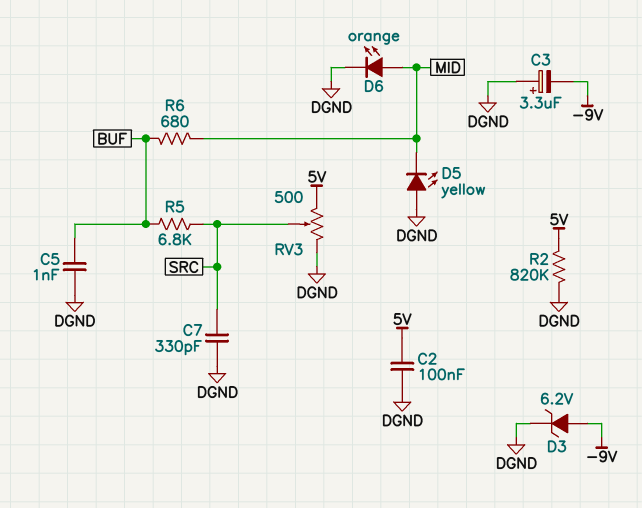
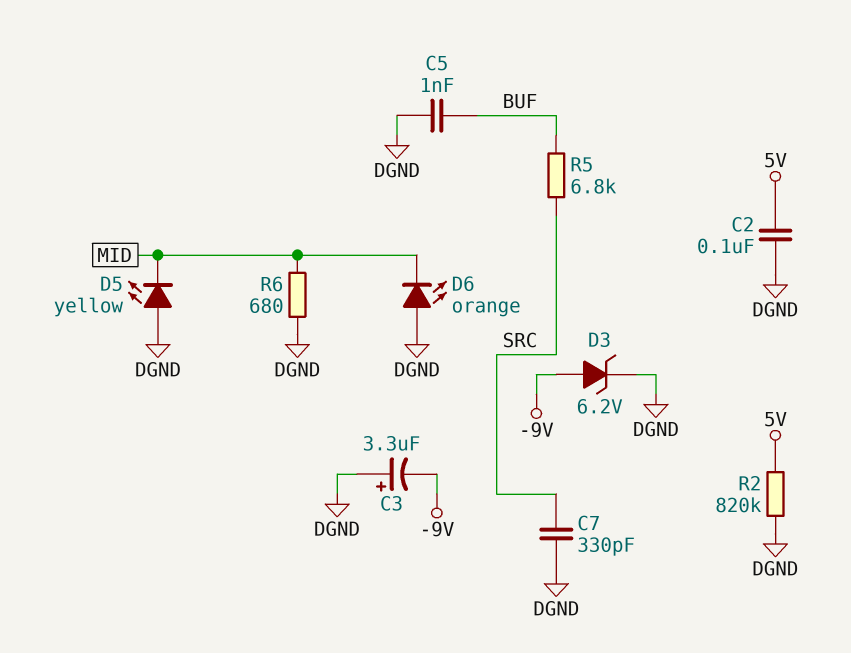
D6: LED orange (A MID, K DGND) -> LED orange (A DGND, K MID)
R6: 680 (BUF, MID) -> 680 (DGND, MID)
RV3: 500 (5V, DGND, wiper SRC) -> none

